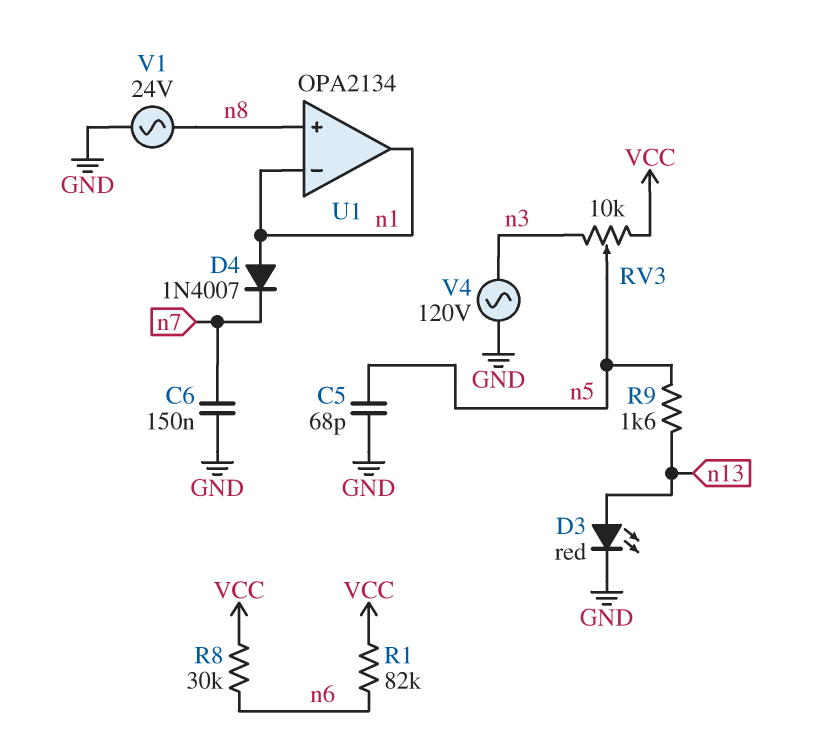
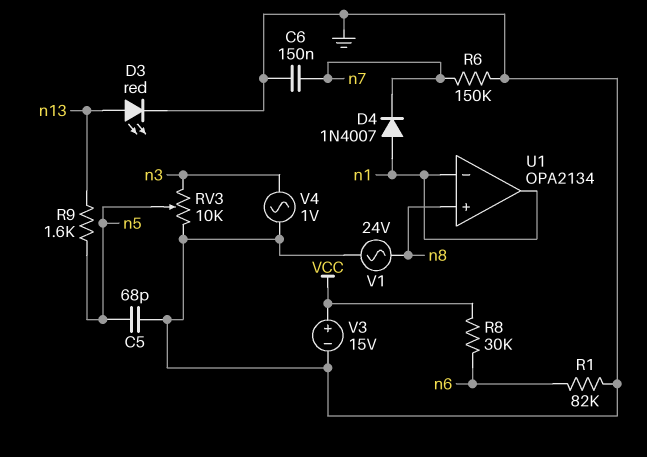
R1: 82k (VCC, n6) -> 82k (GND, n6)
R6: none -> 150k (GND, n7)
RV3: 10k (VCC, n3, wiper n5) -> 10k (GND, n3, wiper n5)
V3: none -> 15V (plus VCC, minus GND)
V4: AC 120V (GND, n3) -> AC 1V (GND, n3)

